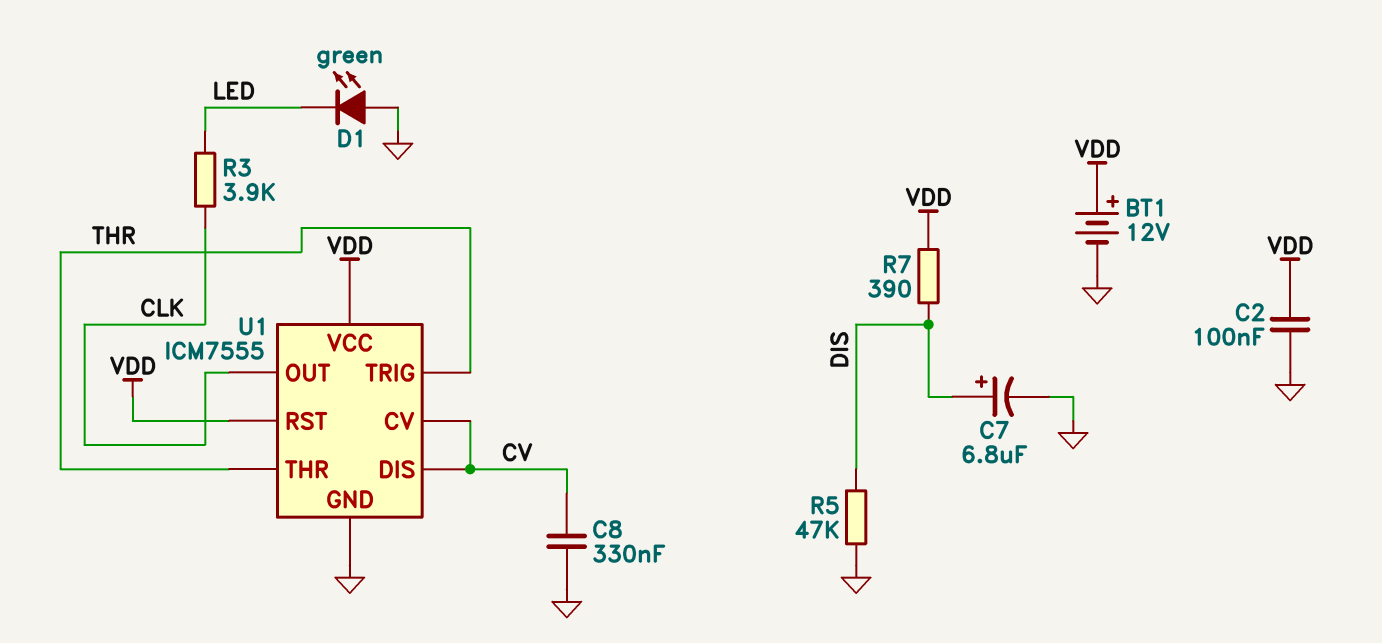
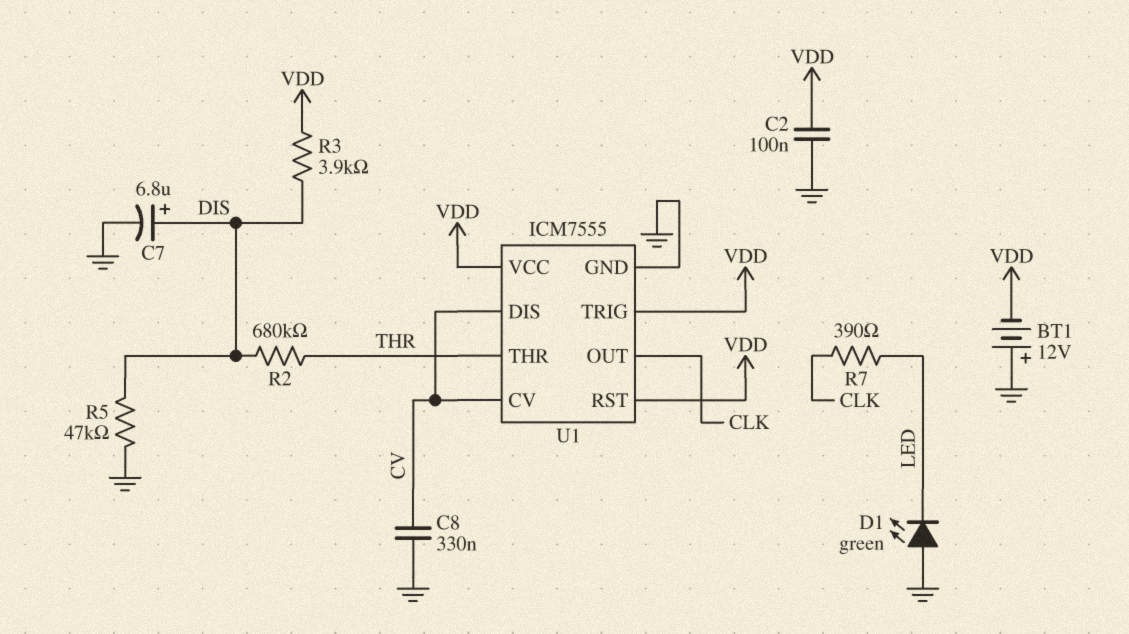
BT1: 12V (plus VDD, minus GND) -> 12V (plus GND, minus VDD)
R2: none -> 680k (DIS, THR)
R3: 3.9k (CLK, LED) -> 3.9k (DIS, VDD)
R7: 390 (DIS, VDD) -> 390 (CLK, LED)
U1 pin TRIG: THR -> VDD

